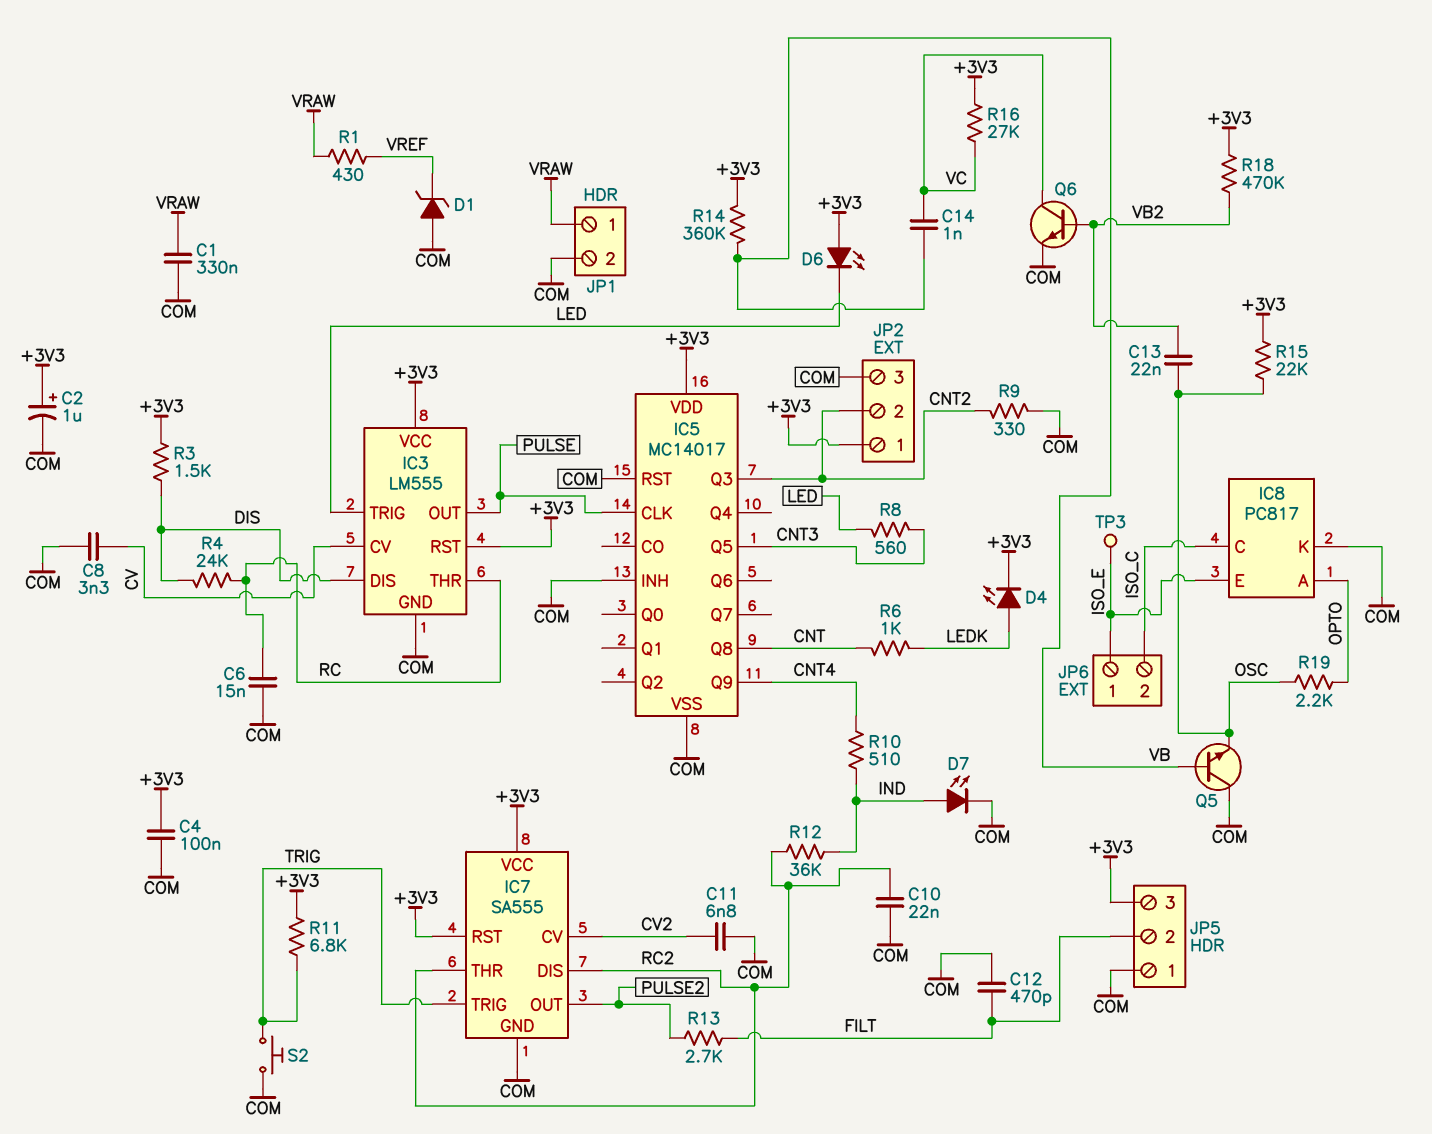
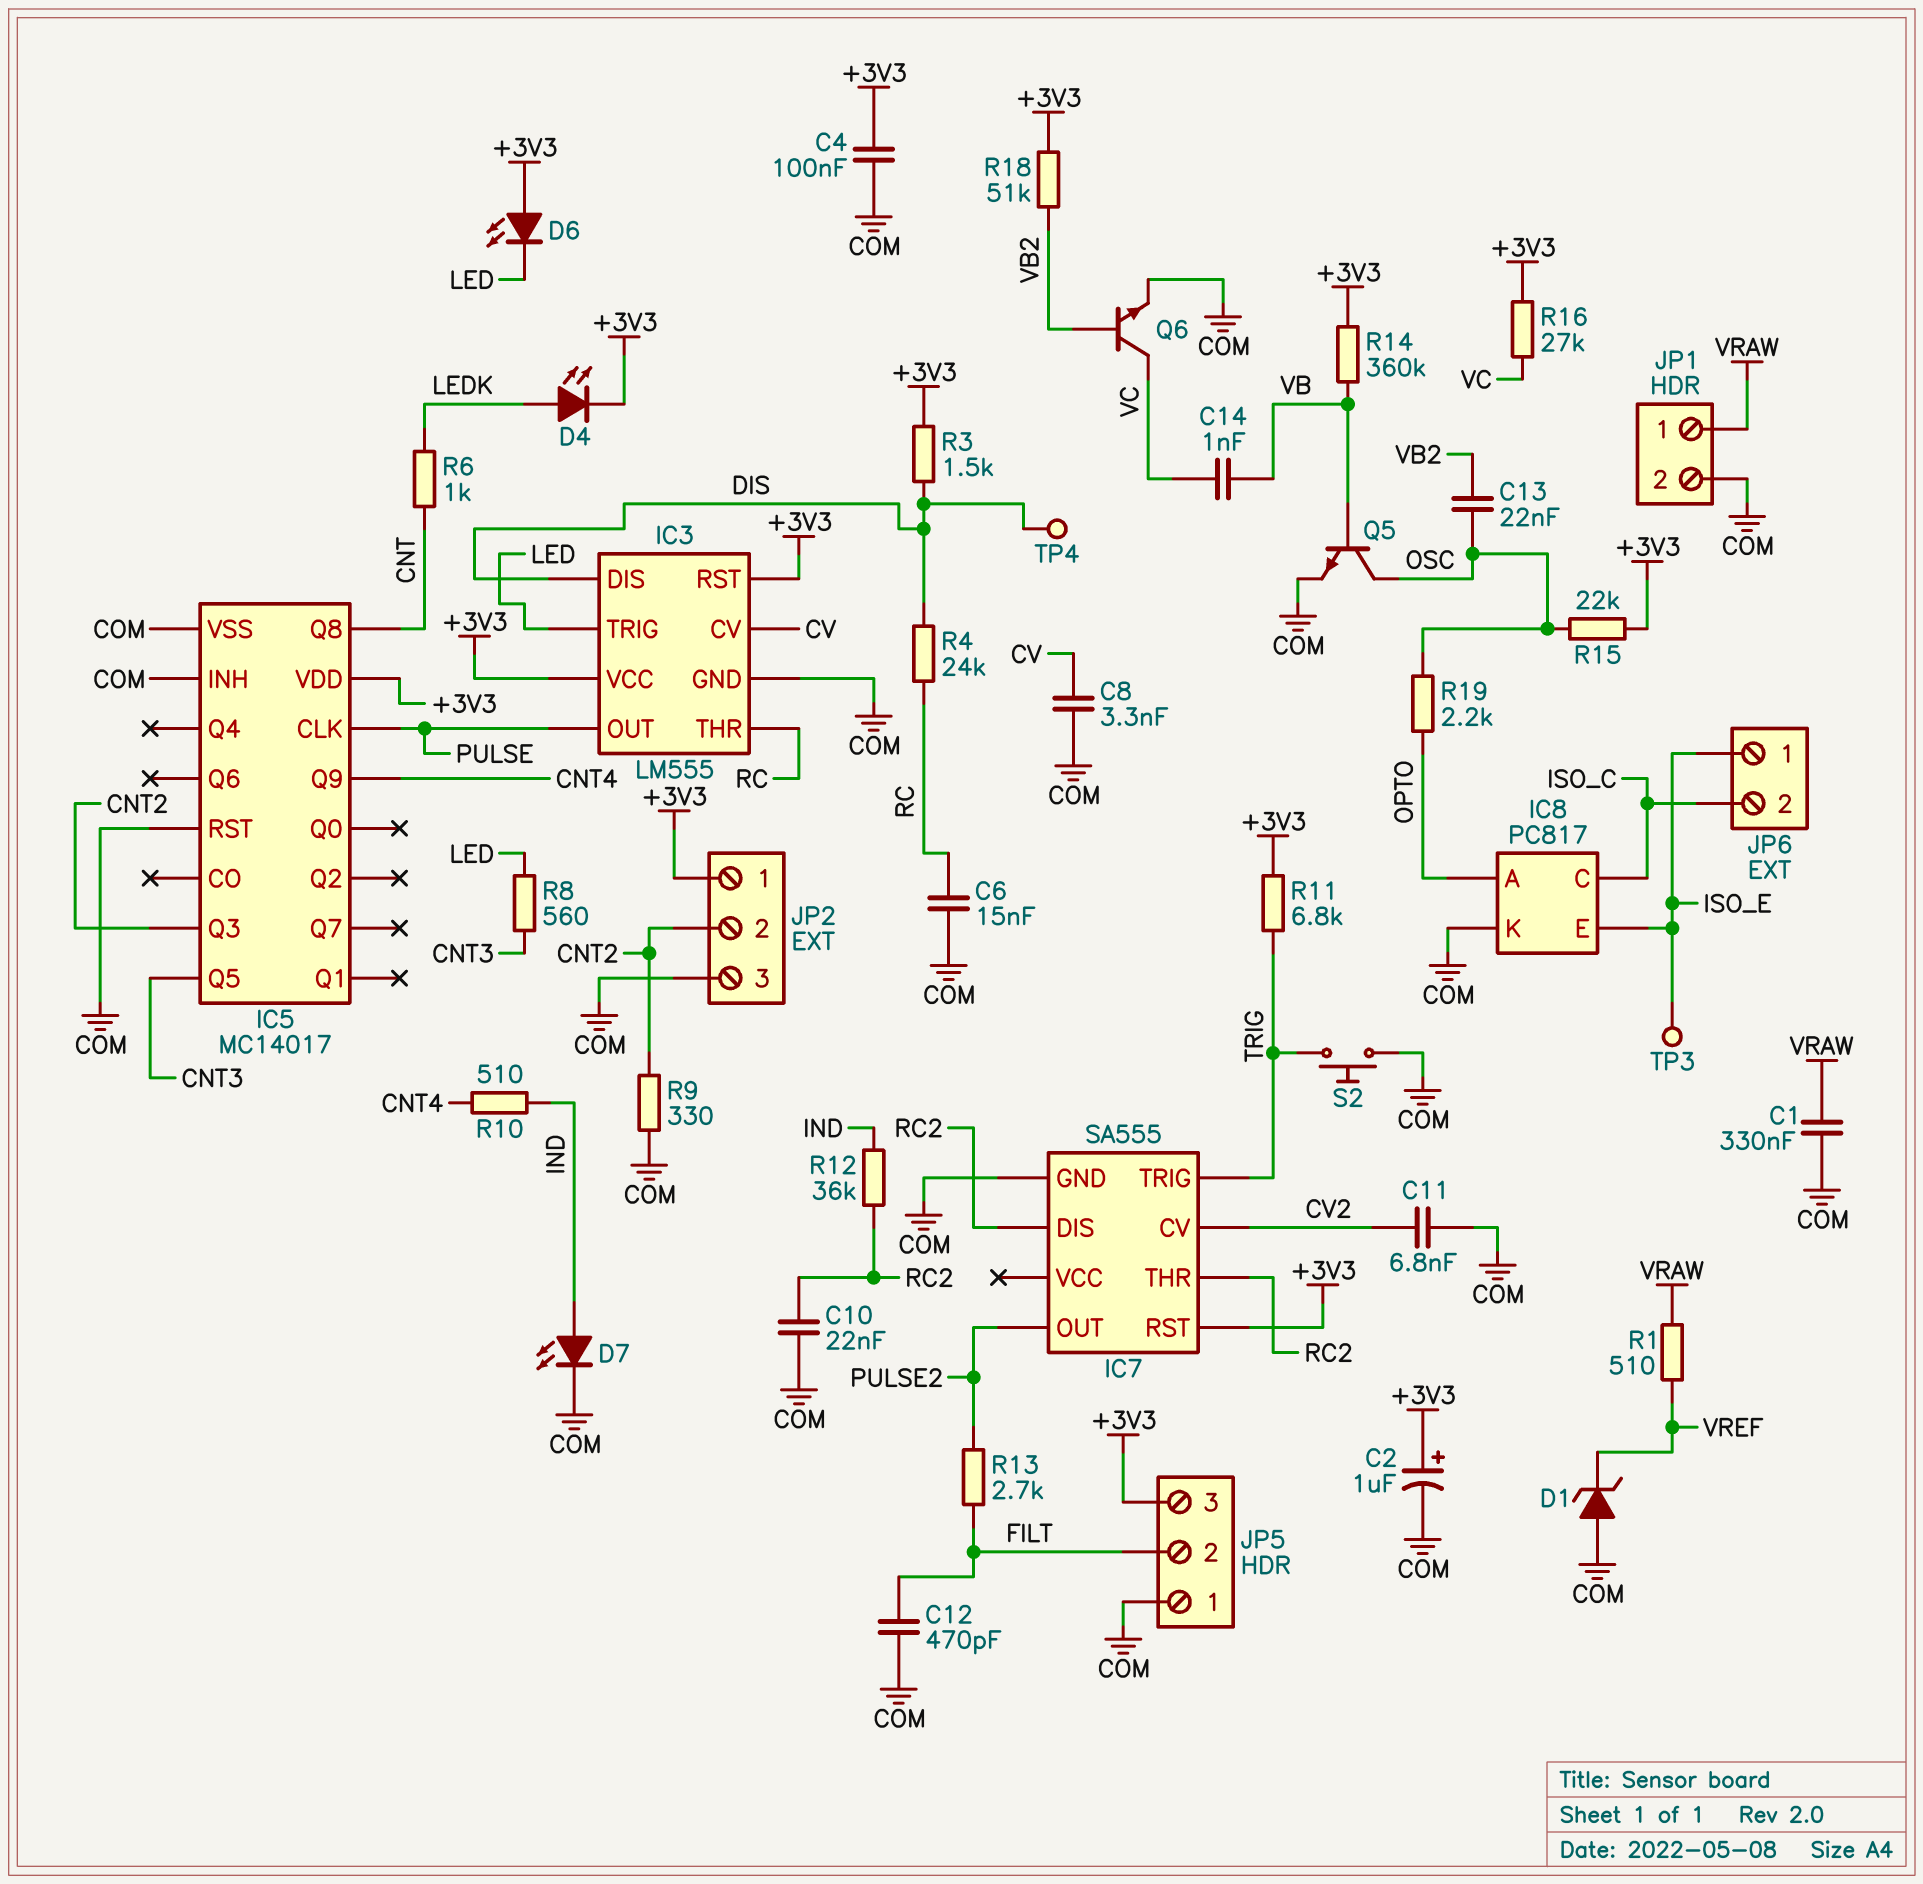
IC7 pin VCC: +3V3 -> none
Q5: NPN (B VB, C COM, E OSC) -> NPN (B VB, C OSC, E COM)
R1: 430 (VRAW, VREF) -> 510 (VRAW, VREF)
R18: 470k (+3V3, VB2) -> 51k (+3V3, VB2)
TP4: none -> test point (DIS)

